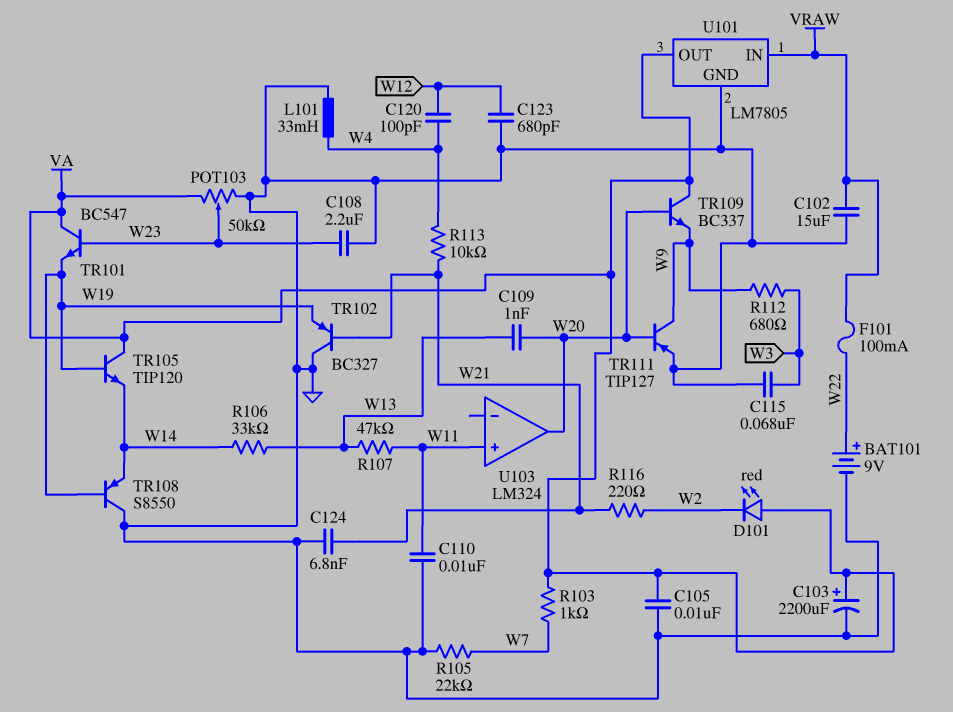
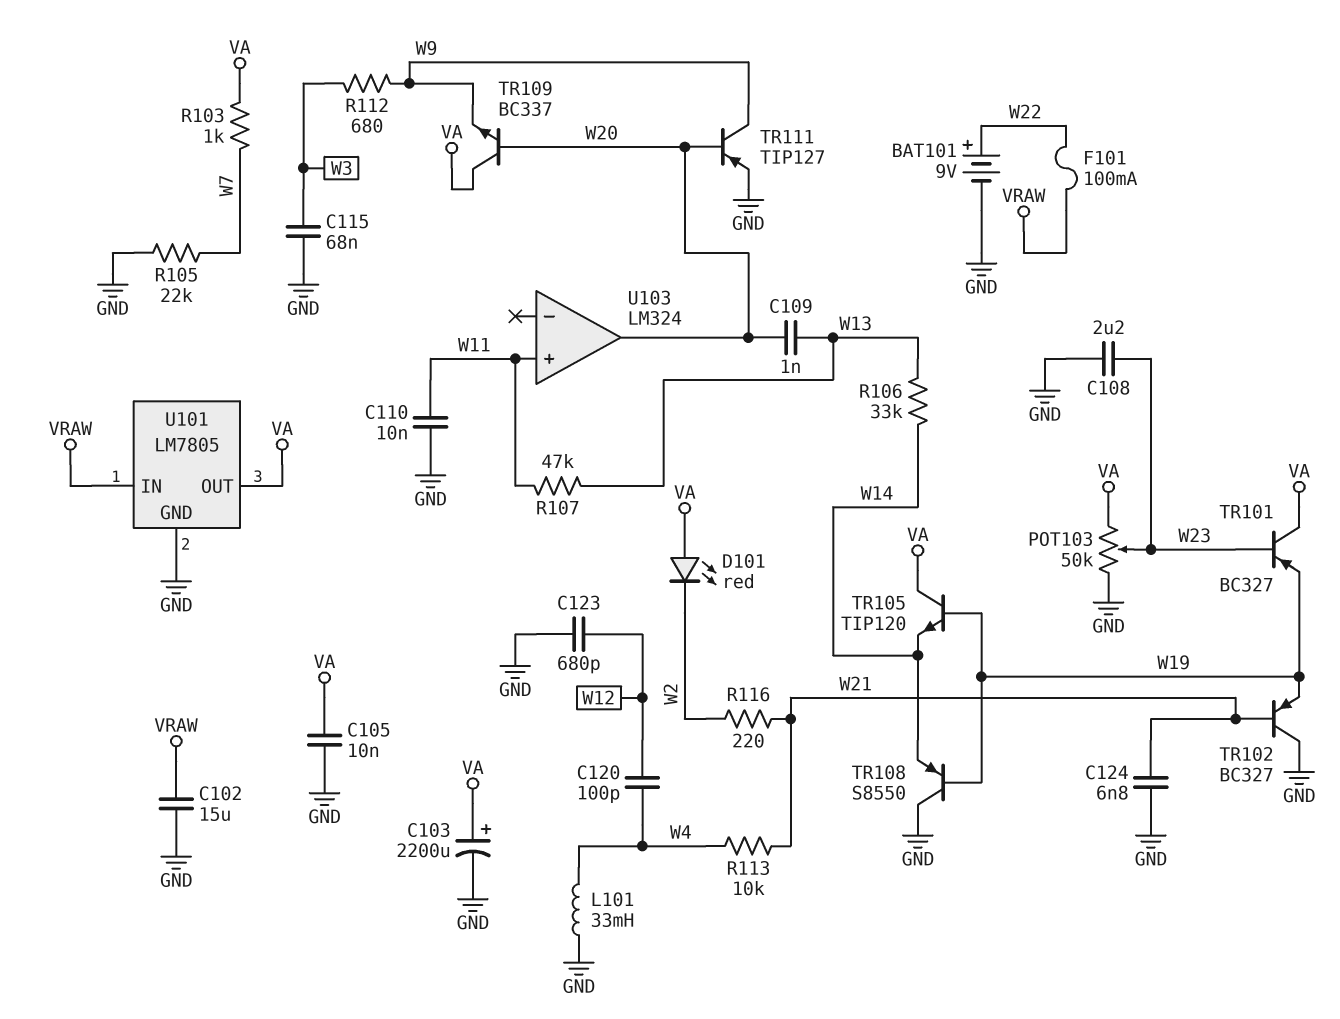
TR101: NPN BC547 (B W23, C VA, E W19) -> PNP BC327 (B W23, C VA, E W19)

